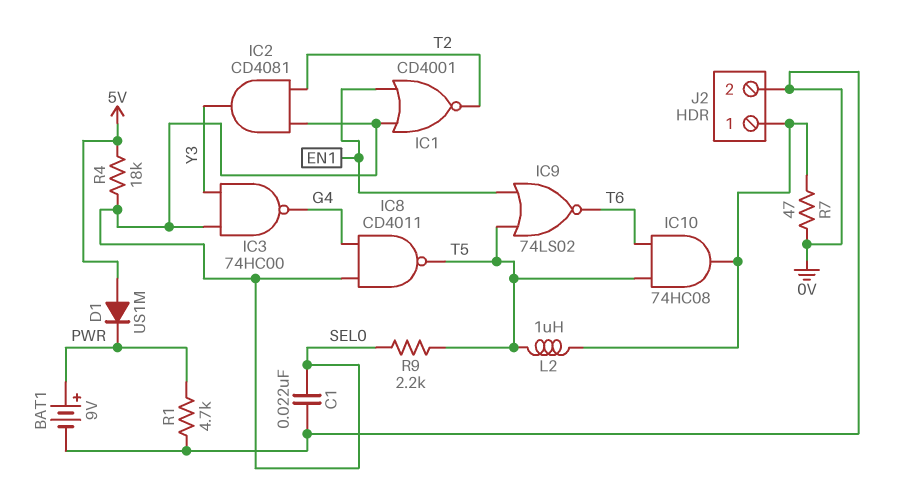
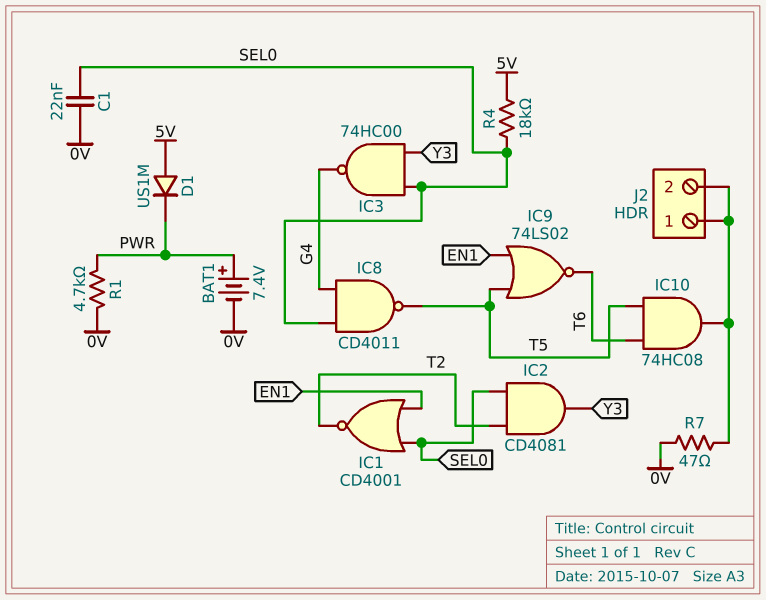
BAT1: 9V (plus PWR, minus 0V) -> 7.4V (plus PWR, minus 0V)
J2 pin 2: 0V -> J2/1
L2: 1uH (J2/1, T5) -> none
R9: 2.2k (SEL0, T5) -> none

